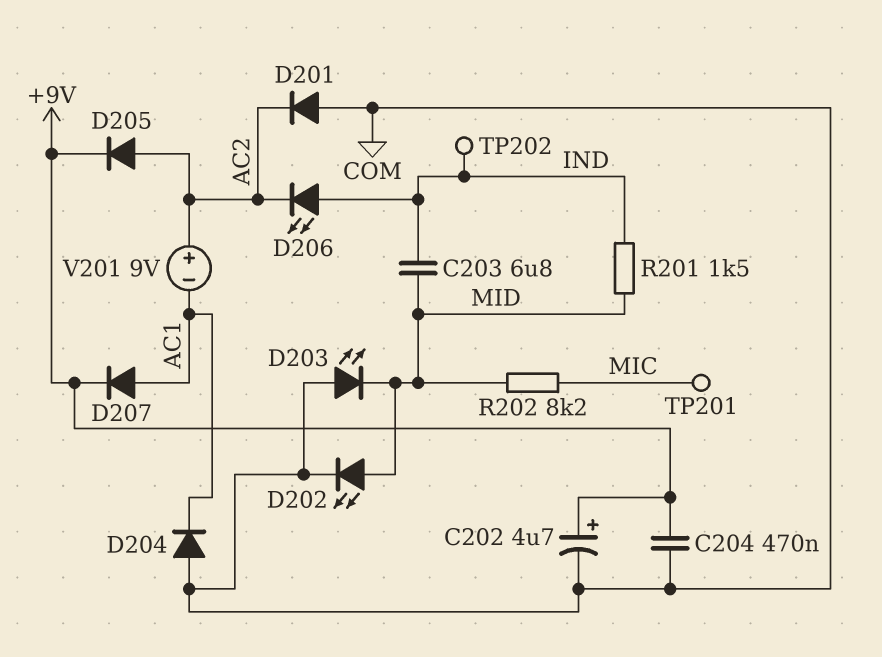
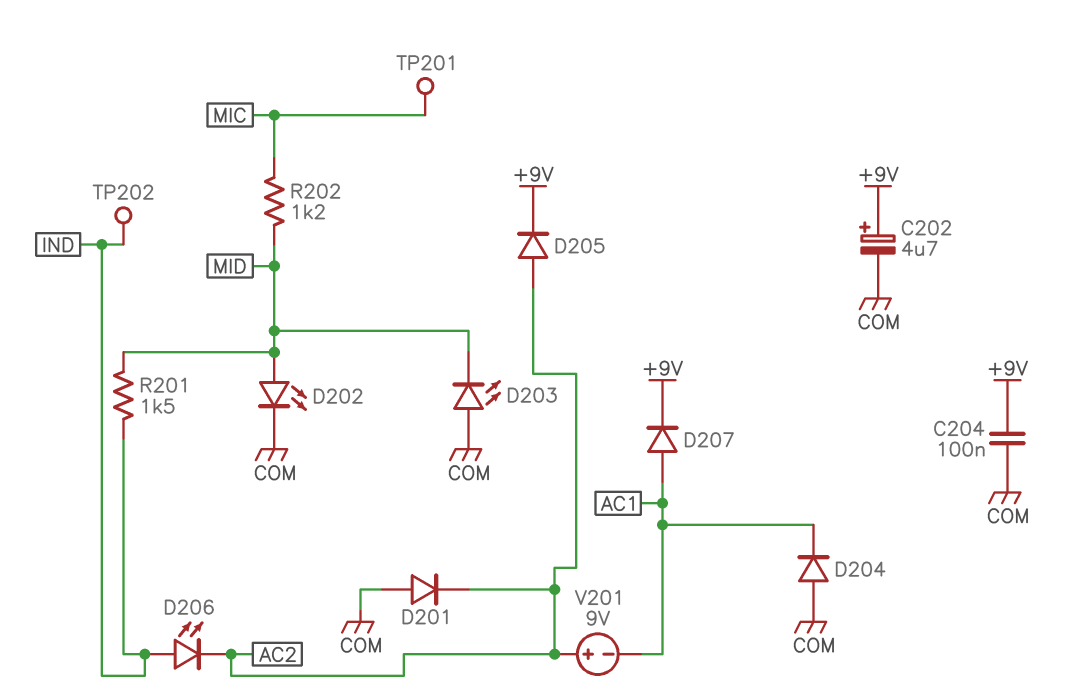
C203: 6.8uF (IND, MID) -> none
C204: 470nF (+9V, COM) -> 100nF (+9V, COM)
R202: 8.2k (MIC, MID) -> 1.2k (MIC, MID)

